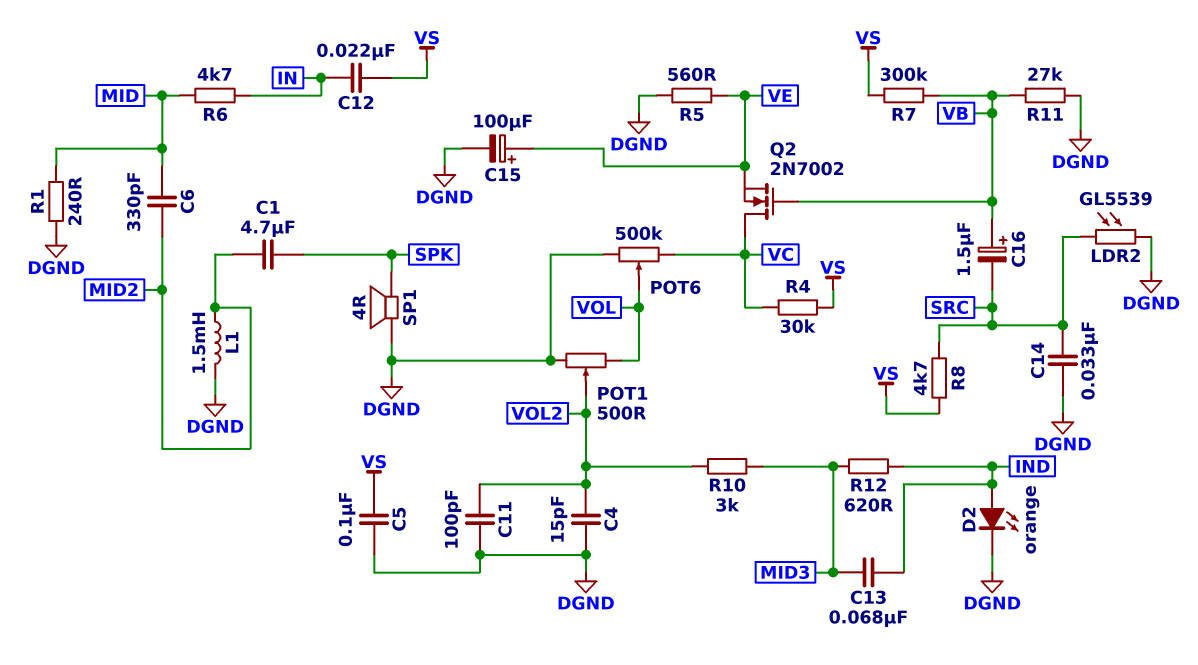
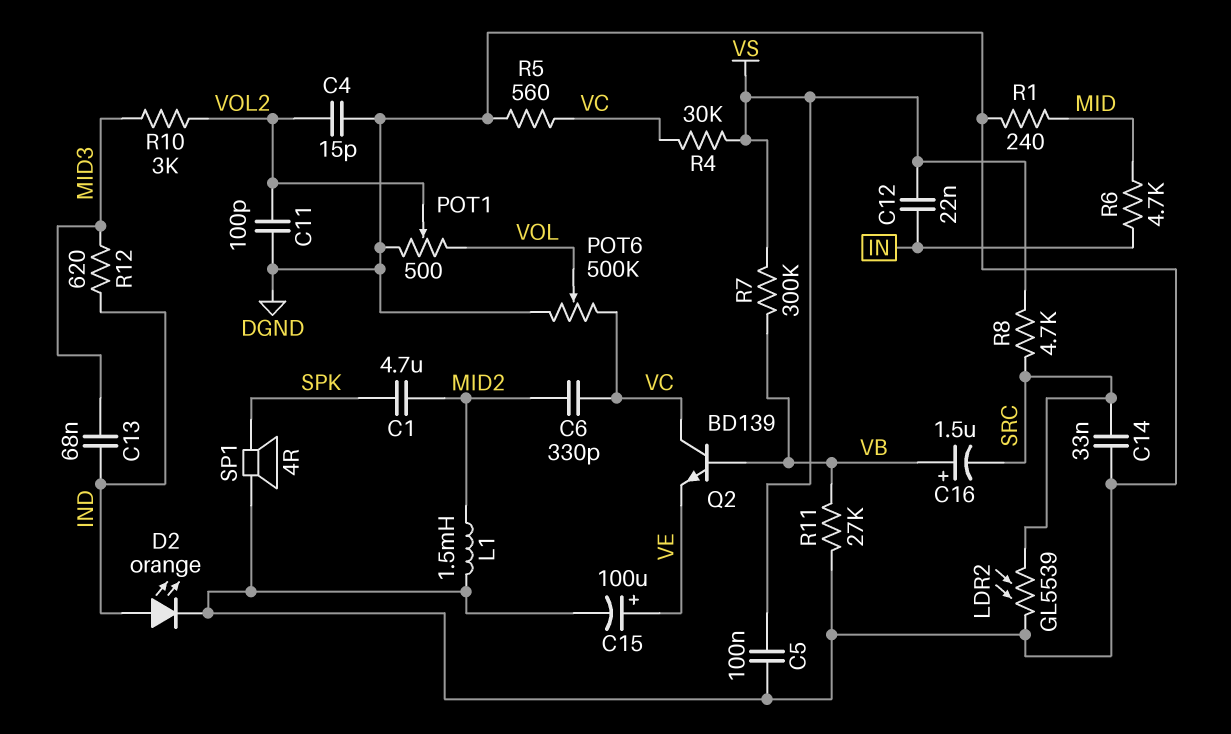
C6: 330pF (MID, MID2) -> 330pF (MID2, VC)
Q2: NMOS 2N7002 (G VB, D VC, S VE) -> NPN BD139 (B VB, C VC, E VE)
R5: 560 (DGND, VE) -> 560 (DGND, VC)

